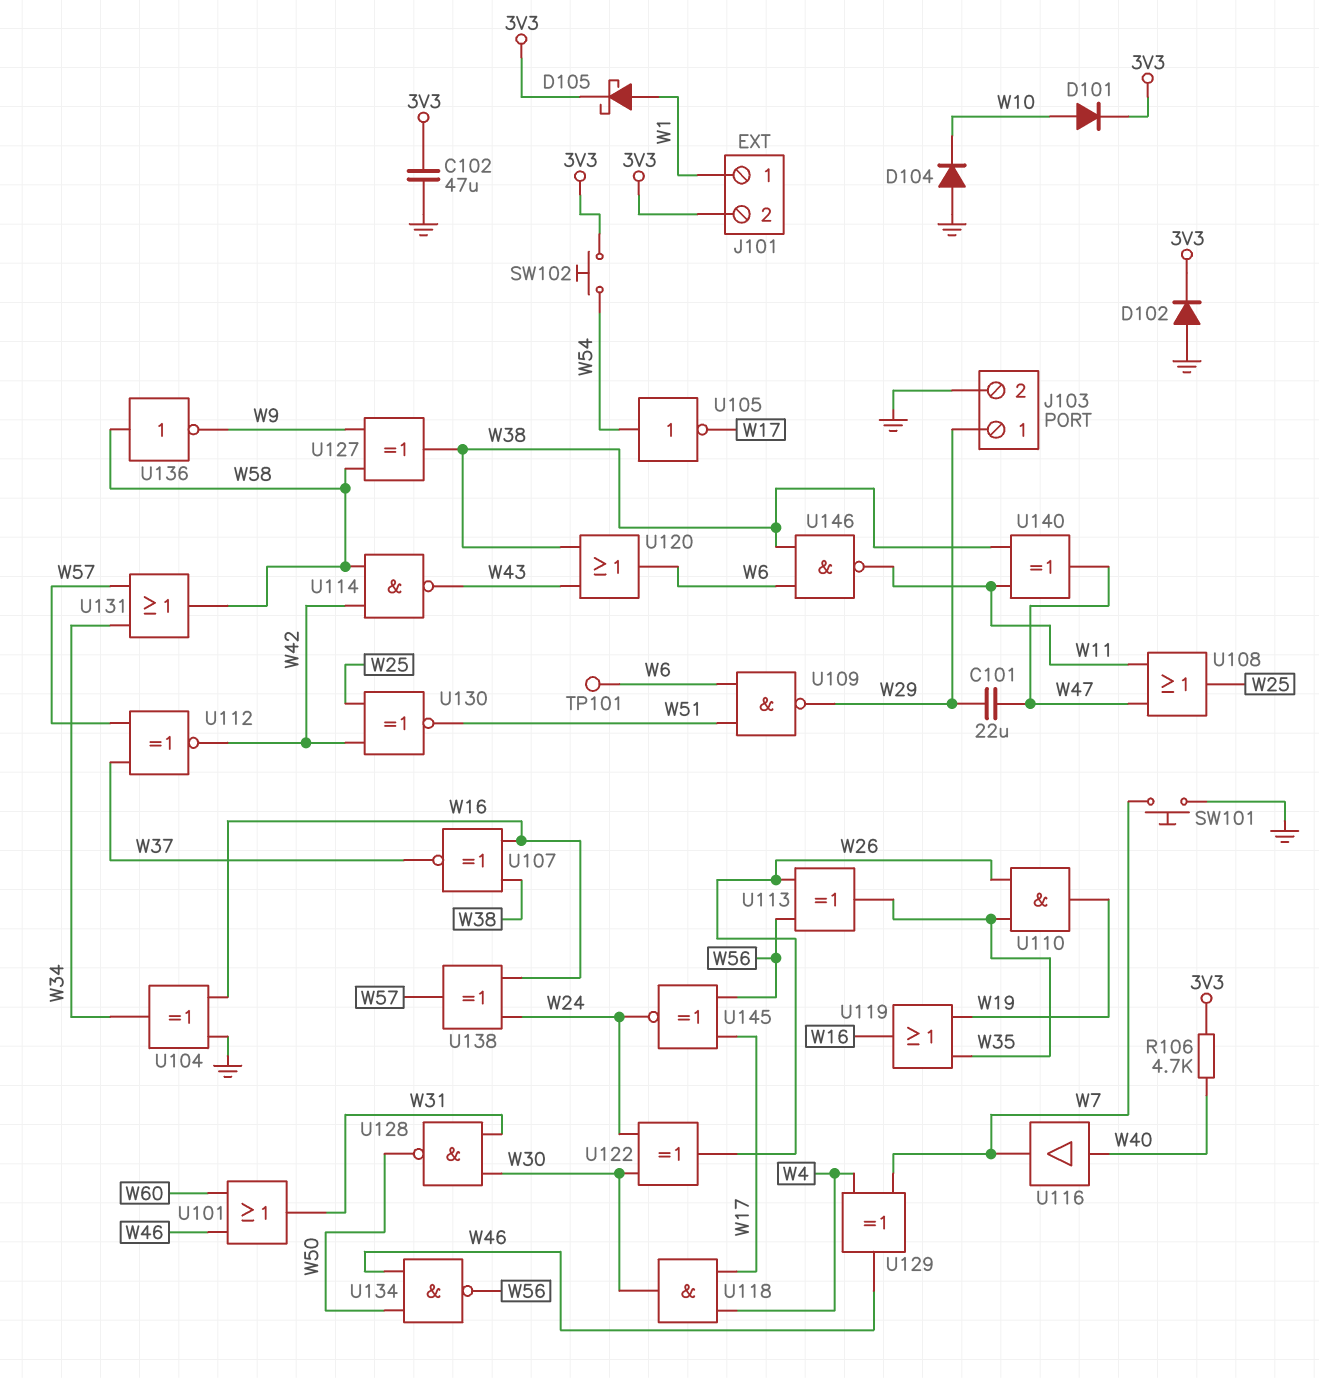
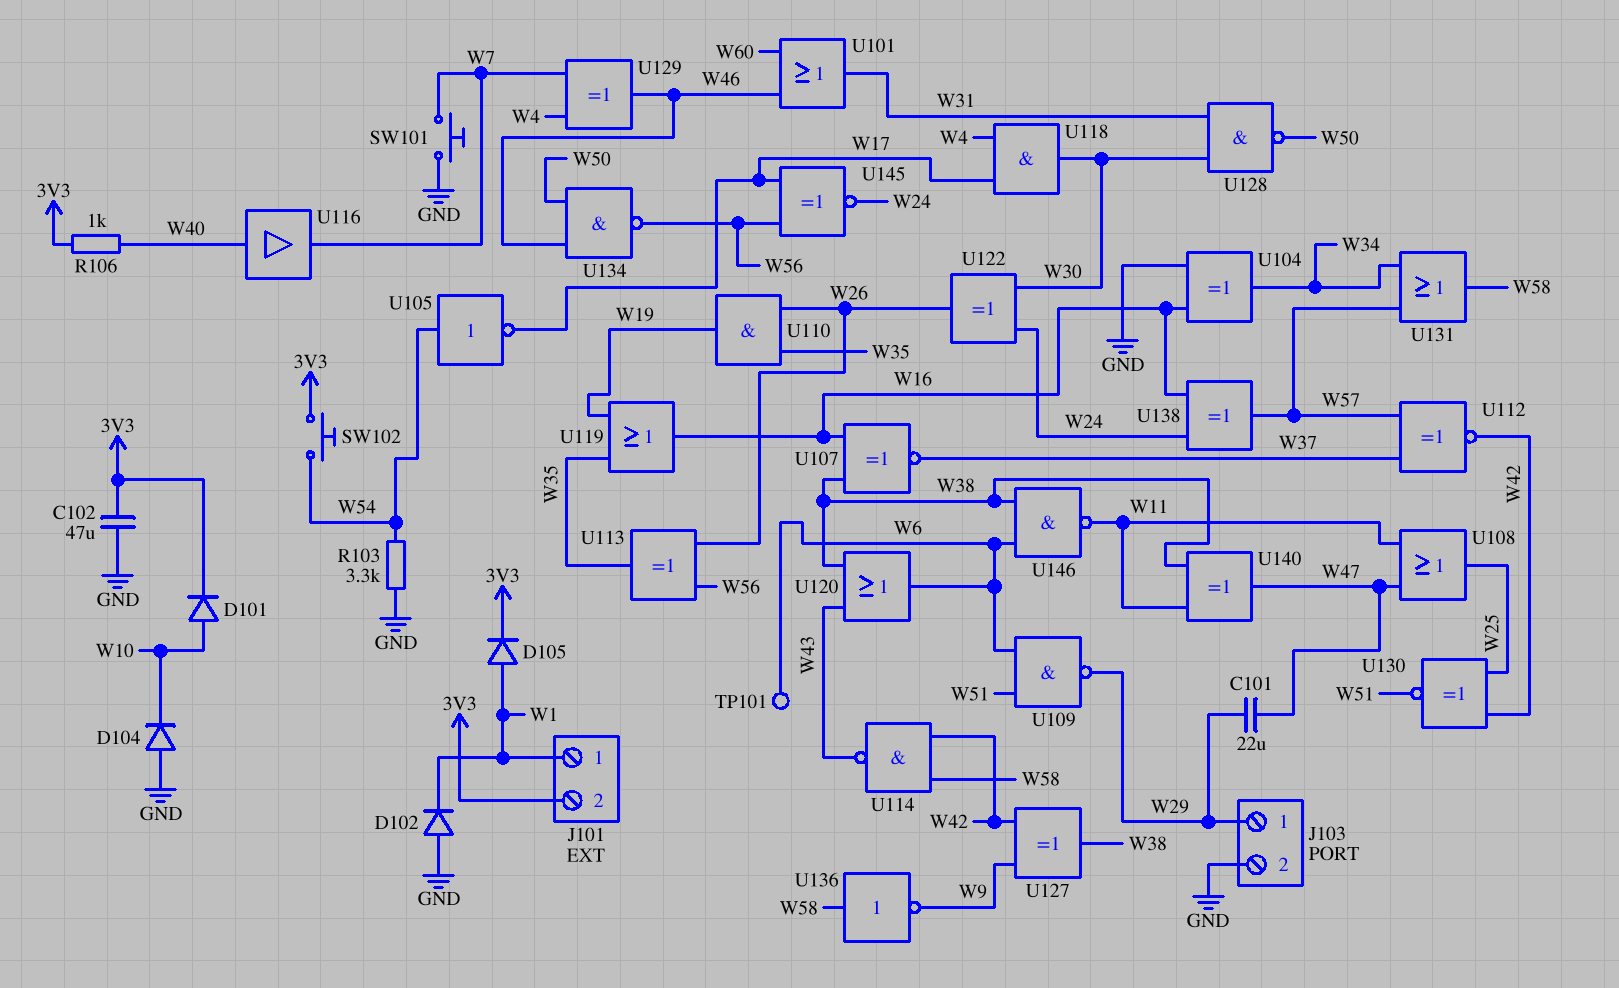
D102: diode (A GND, K 3V3) -> diode (A GND, K W1)
D105: schottky (A W1, K 3V3) -> diode (A W1, K 3V3)
R103: none -> 3.3k (GND, W54)
R106: 4.7k (3V3, W40) -> 1k (3V3, W40)
U127: XOR (in W9, in W58, out W38) -> XOR (in W9, in W42, out W38)

